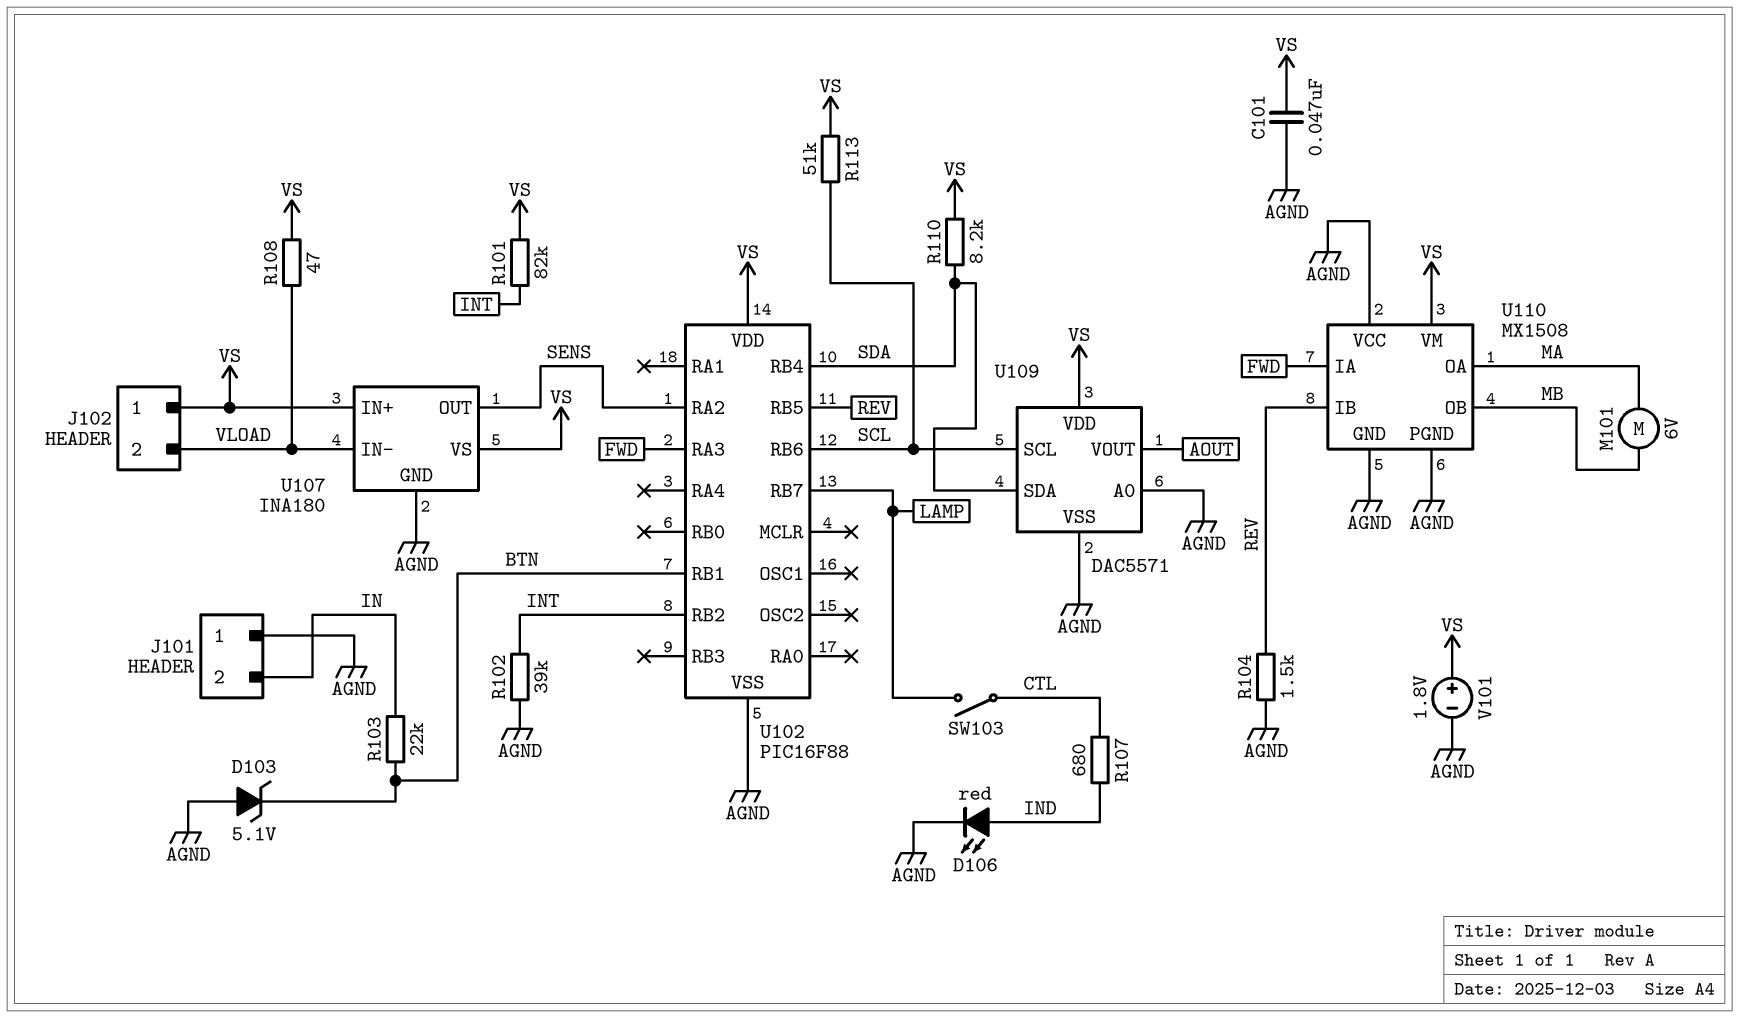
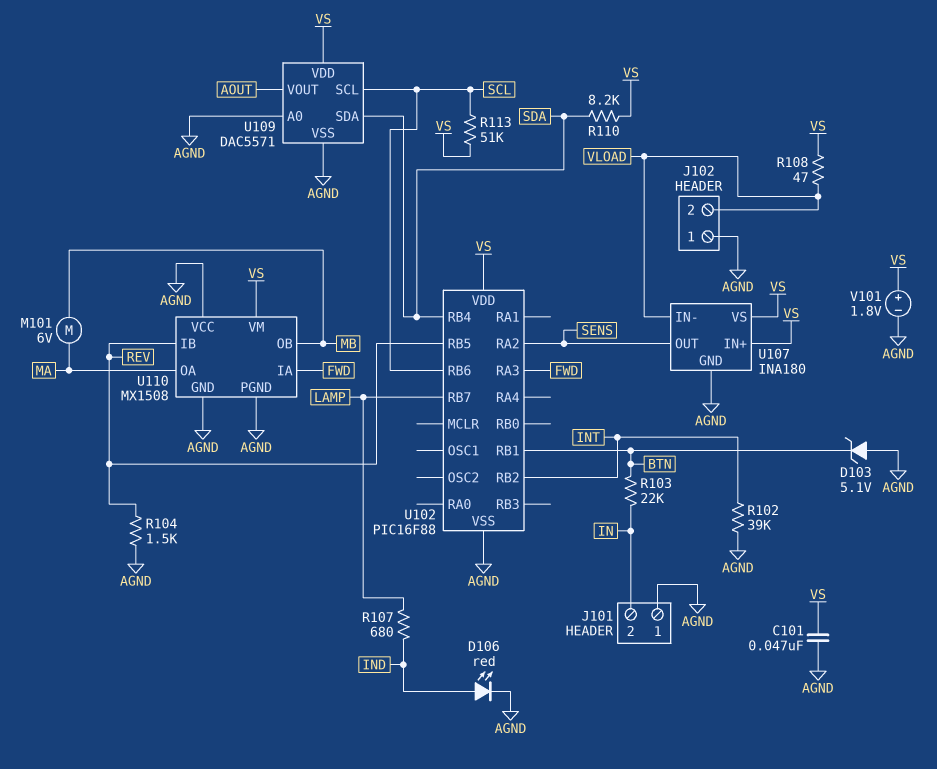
J102 pin 1: VS -> AGND
R101: 82k (INT, VS) -> none
R107: 680 (CTL, IND) -> 680 (IND, LAMP)
SW103: switch (CTL, LAMP) -> none

